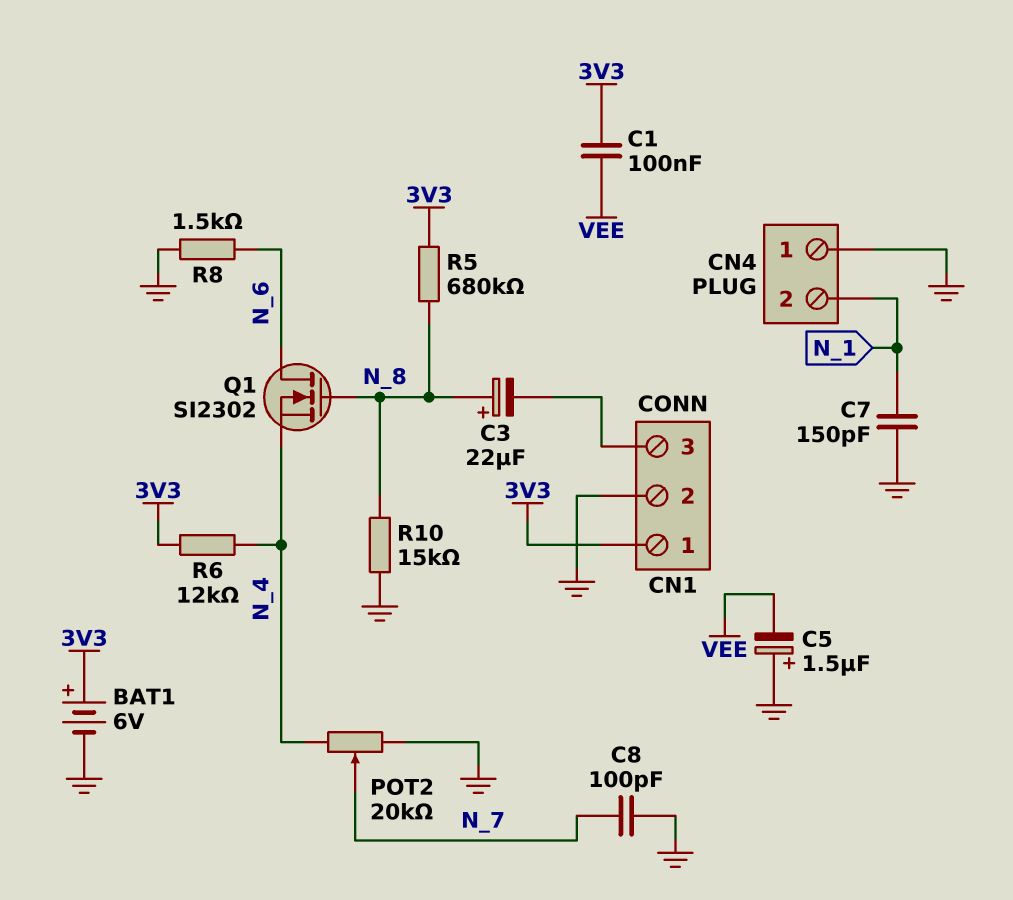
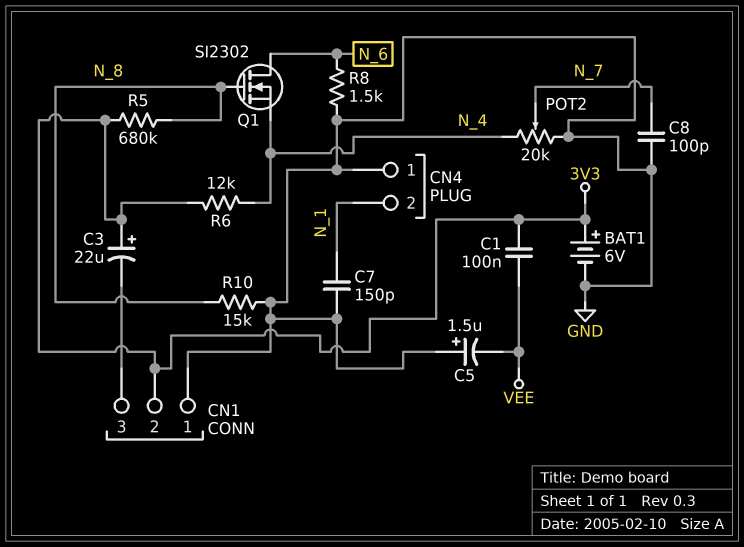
C3: 22uF (plus N_8, minus CN1/3) -> 22uF (plus 3V3, minus CN1/3)
CN1 pin 1: 3V3 -> GND
CN1 pin 2: GND -> 3V3

